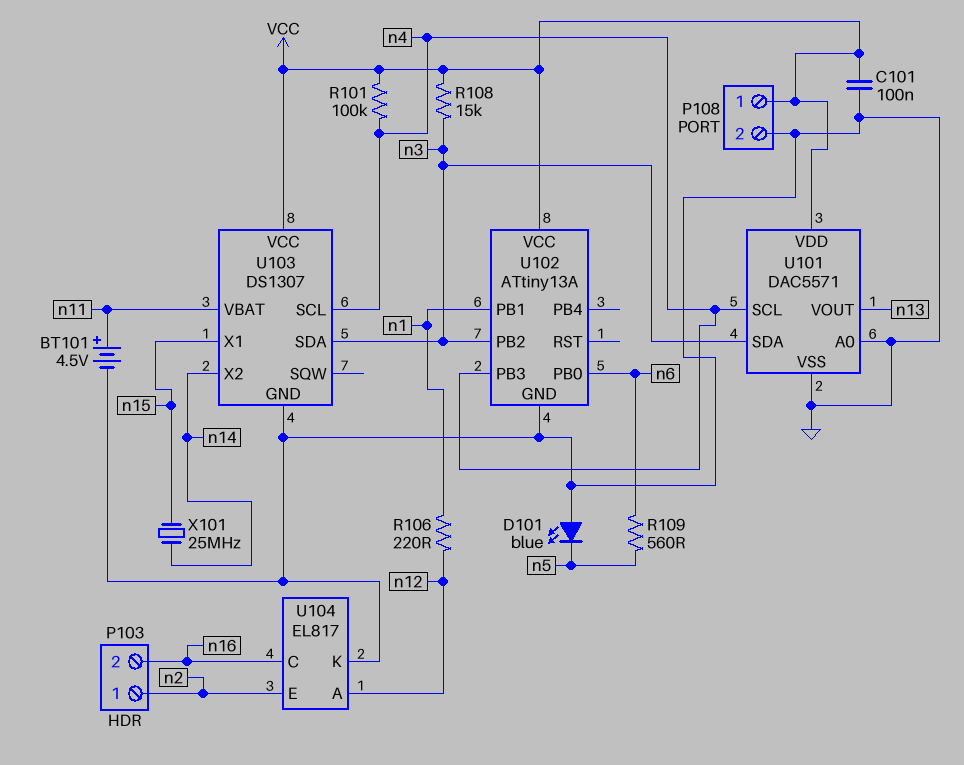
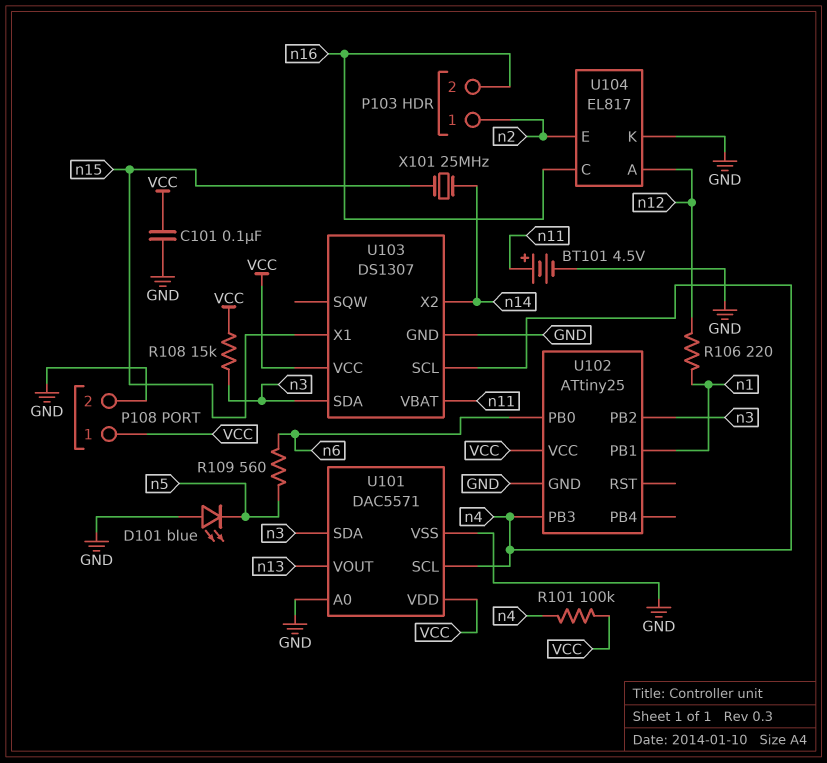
U102: ATtiny13A -> ATtiny25

